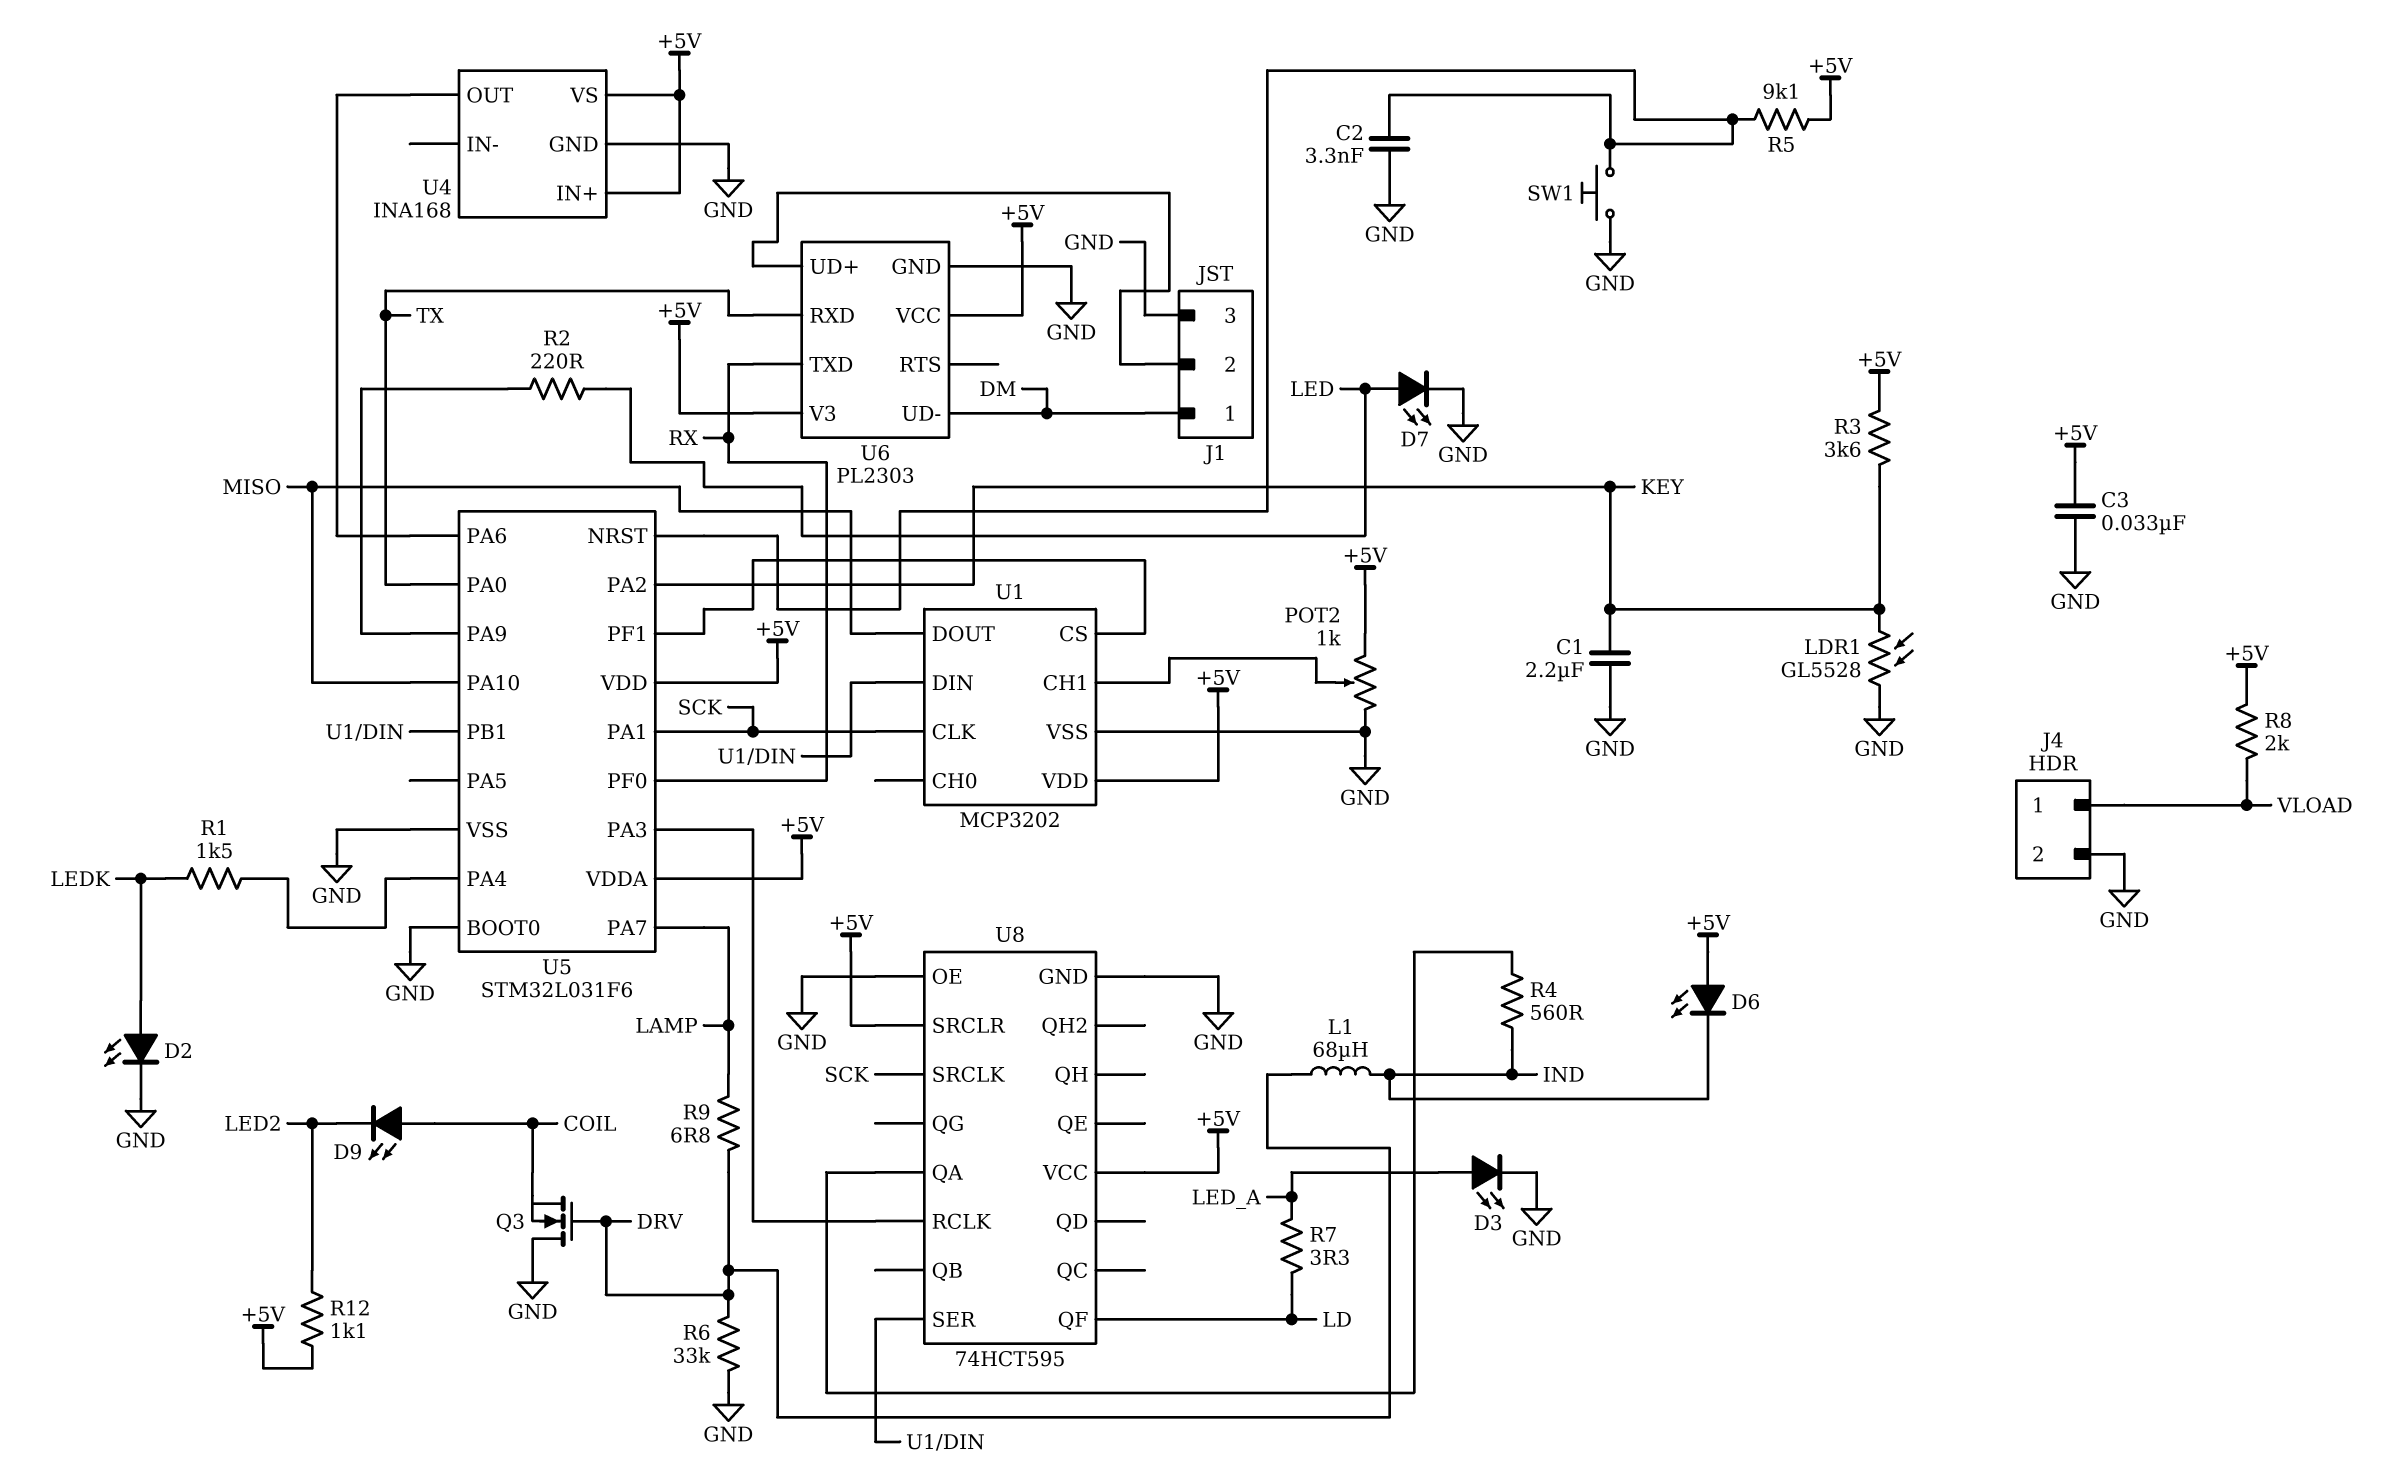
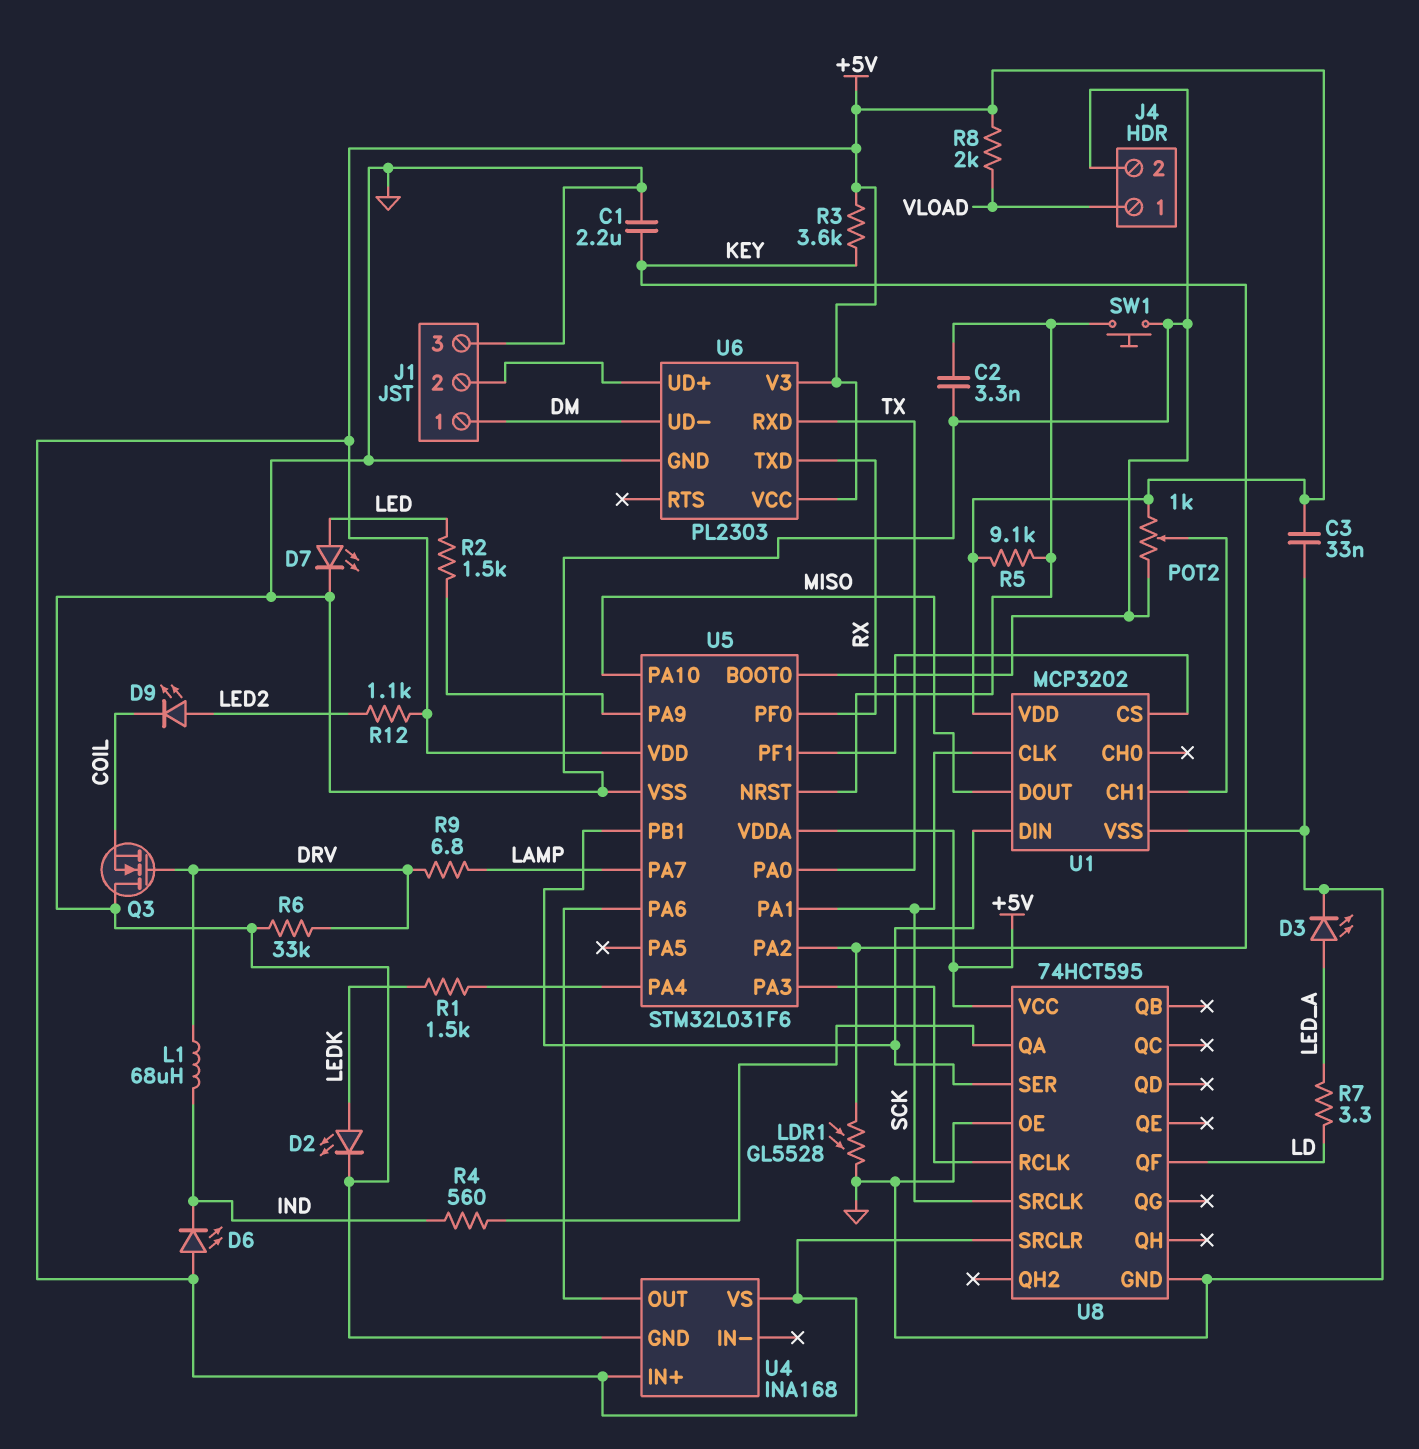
D9: LED (A COIL, K LED2) -> LED (A LED2, K COIL)
R2: 220 (LED, U5/PA9) -> 1.5k (LED, U5/PA9)

